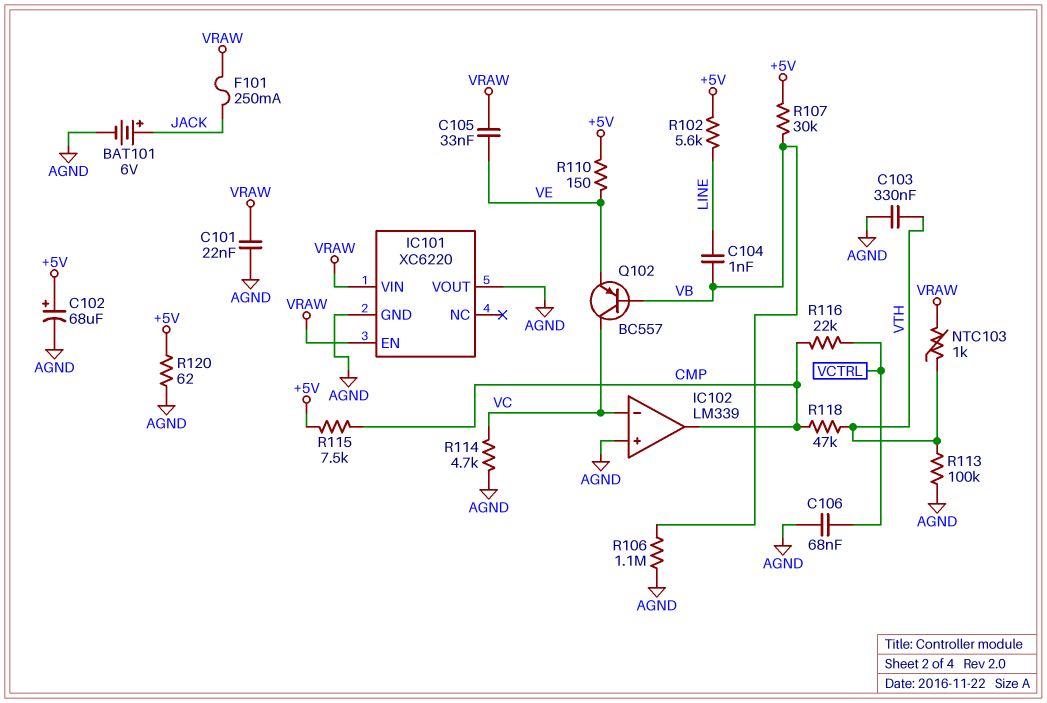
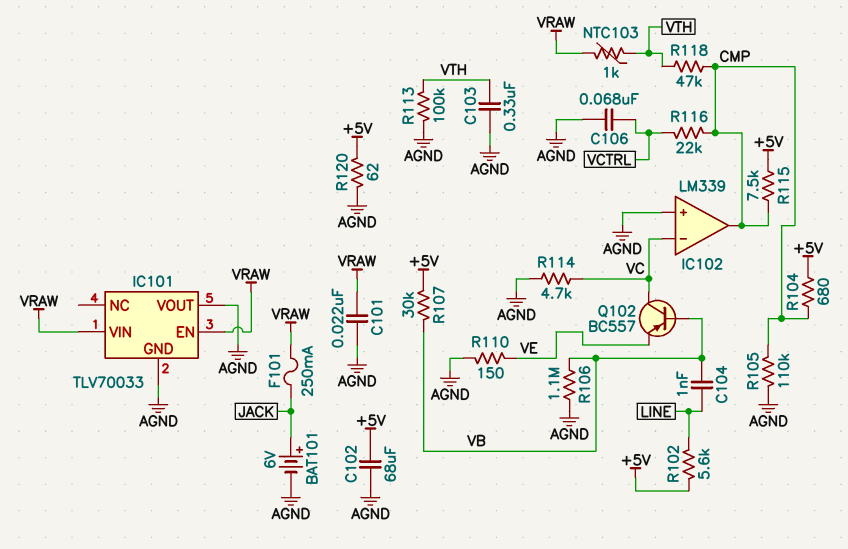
C102: 68uF (plus +5V, minus AGND) -> 68uF (+5V, AGND)
C105: 33nF (VE, VRAW) -> none
IC101: XC6220 -> TLV70033
R104: none -> 680 (+5V, CMP)
R105: none -> 110k (AGND, CMP)
R110: 150 (+5V, VE) -> 150 (AGND, VE)

